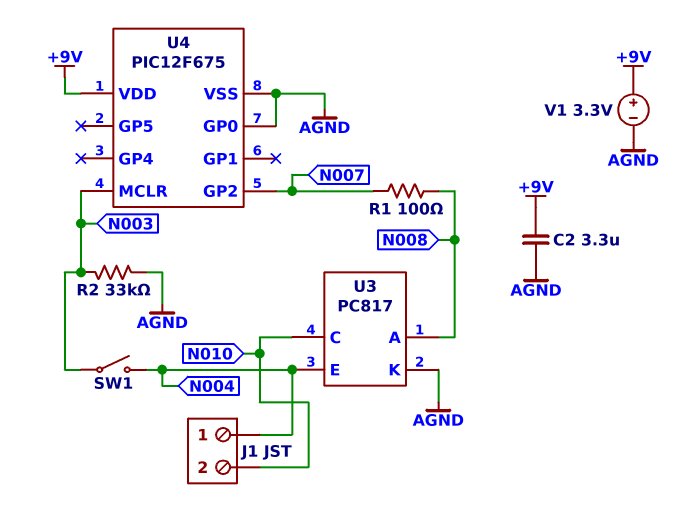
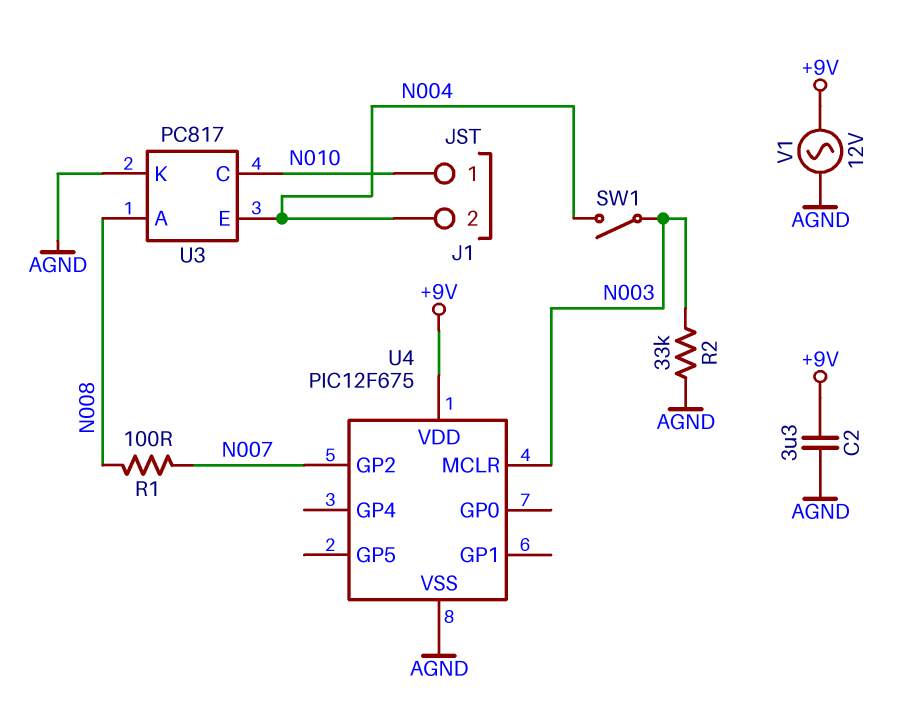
J1 pin 1: N004 -> N010
J1 pin 2: N010 -> N004
U4 pin GP0: AGND -> none
V1: 3.3V (plus +9V, minus AGND) -> AC 12V (+9V, AGND)

